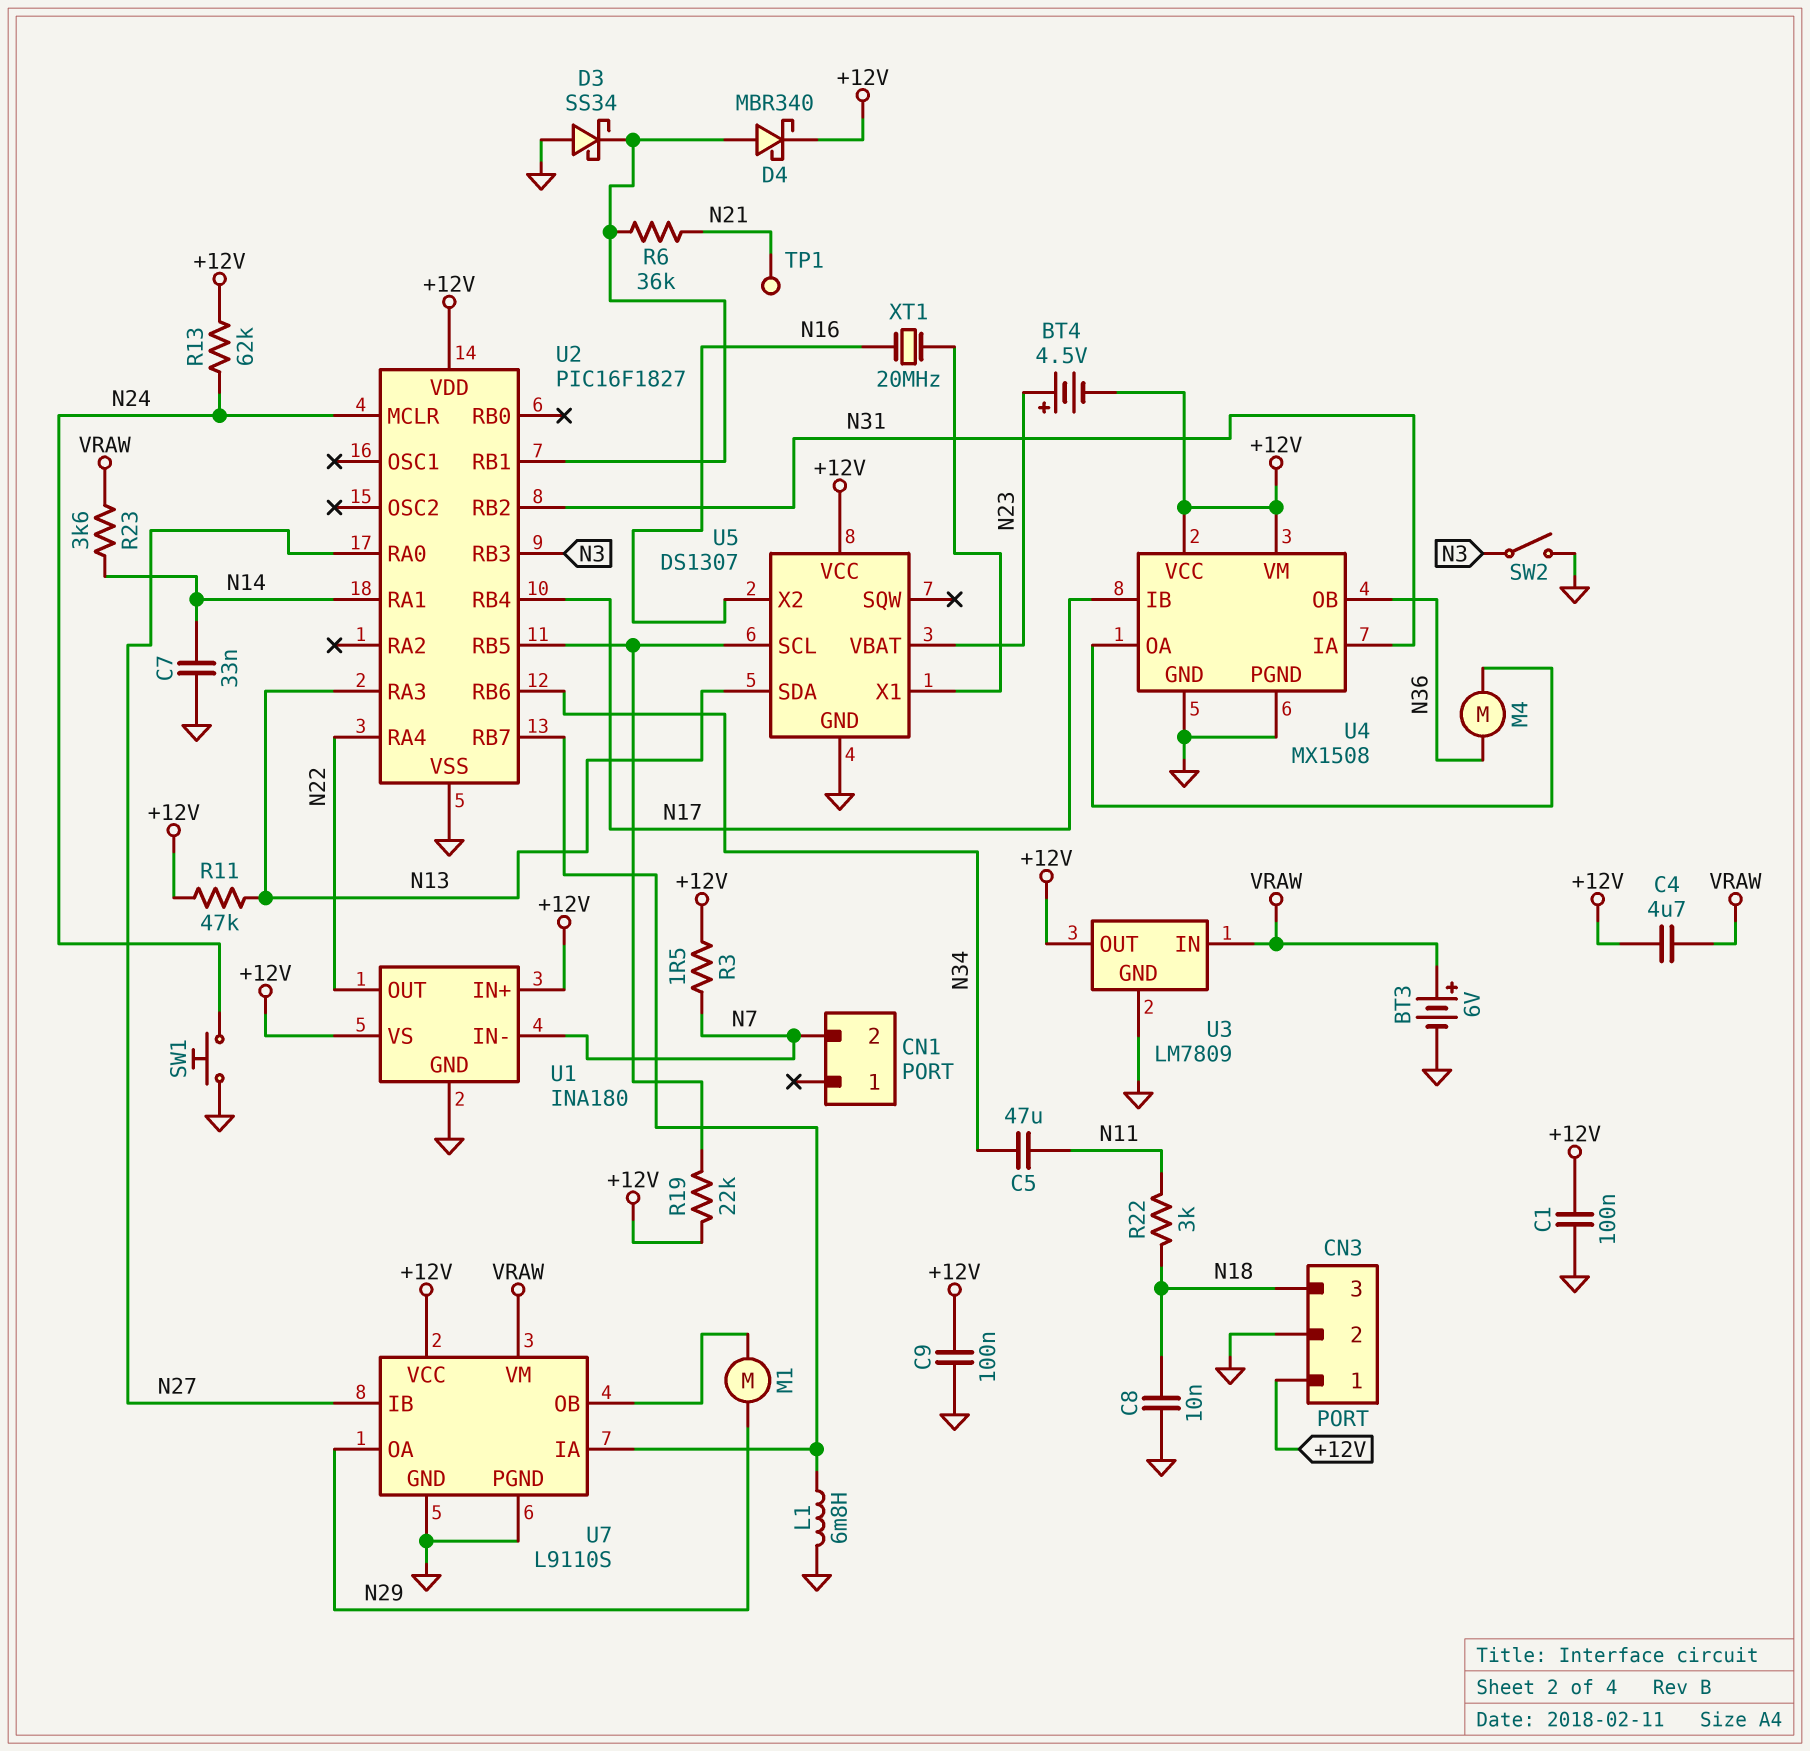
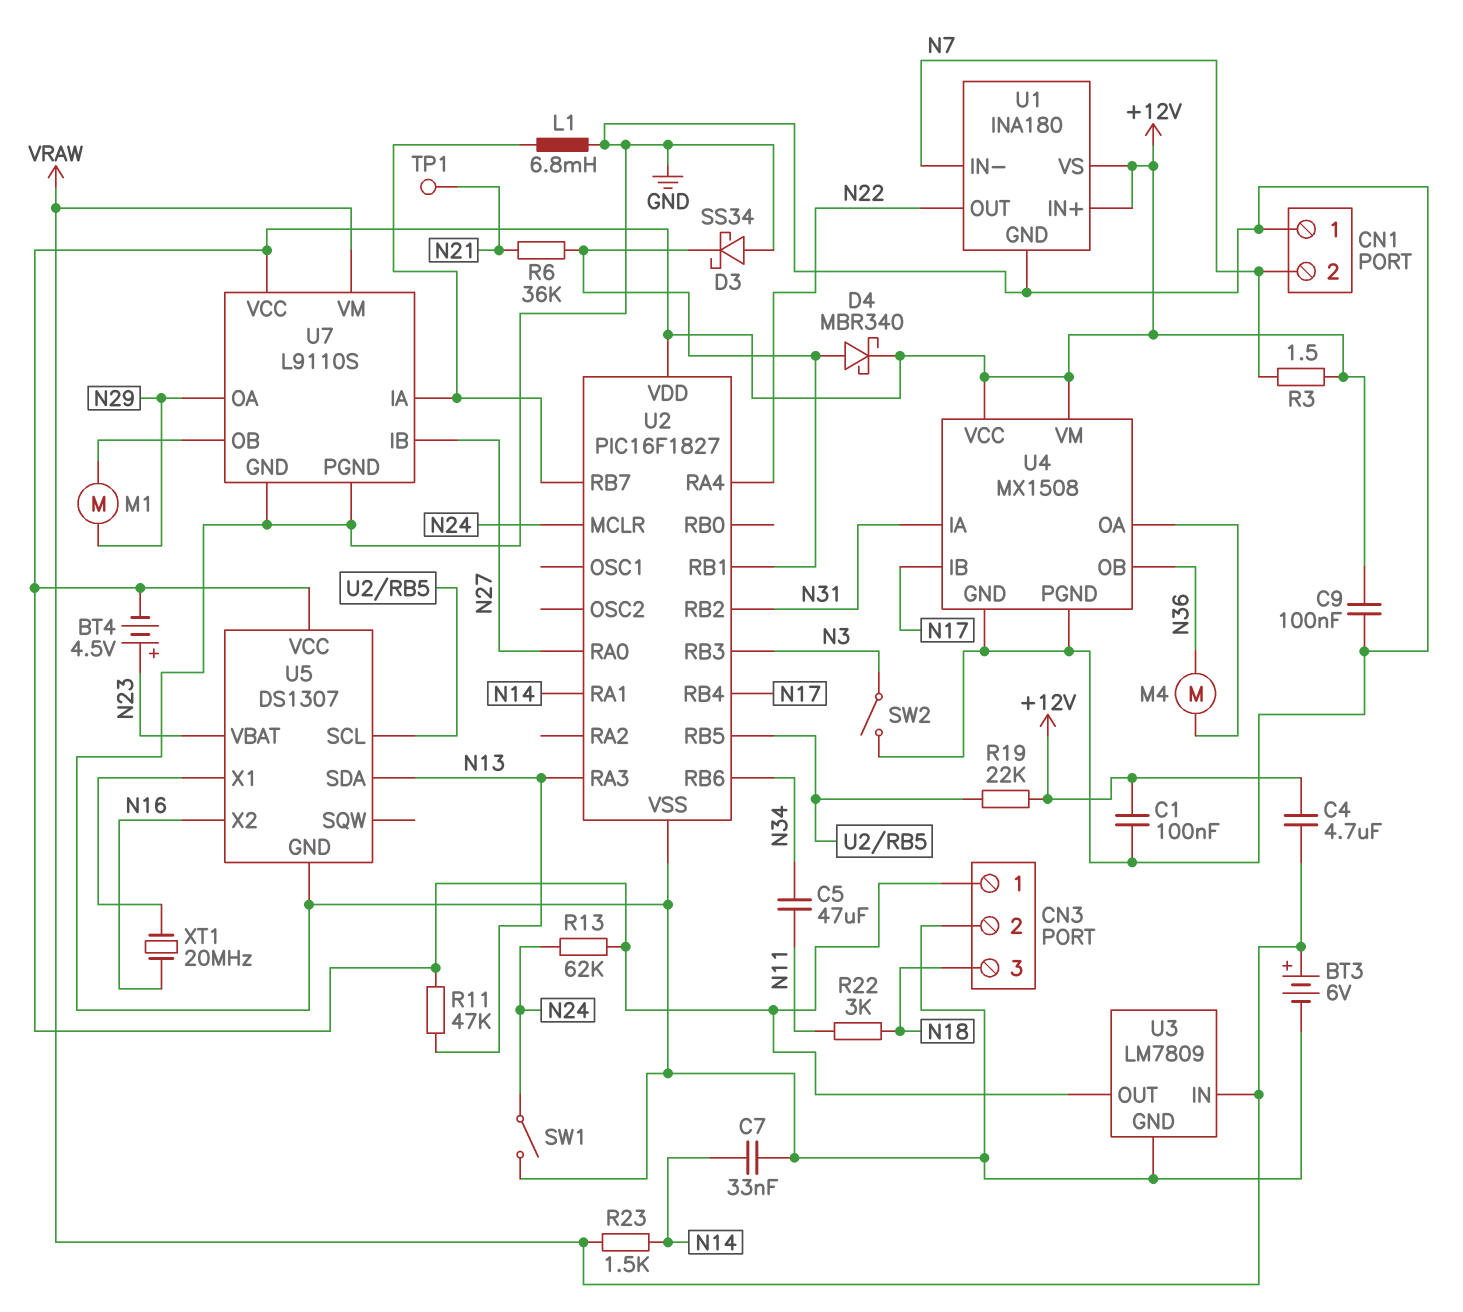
C8: 10nF (GND, N18) -> none
CN1 pin 1: none -> GND
R23: 3.6k (N14, VRAW) -> 1.5k (N14, VRAW)
SW1: button (GND, N24) -> switch (GND, N24)

